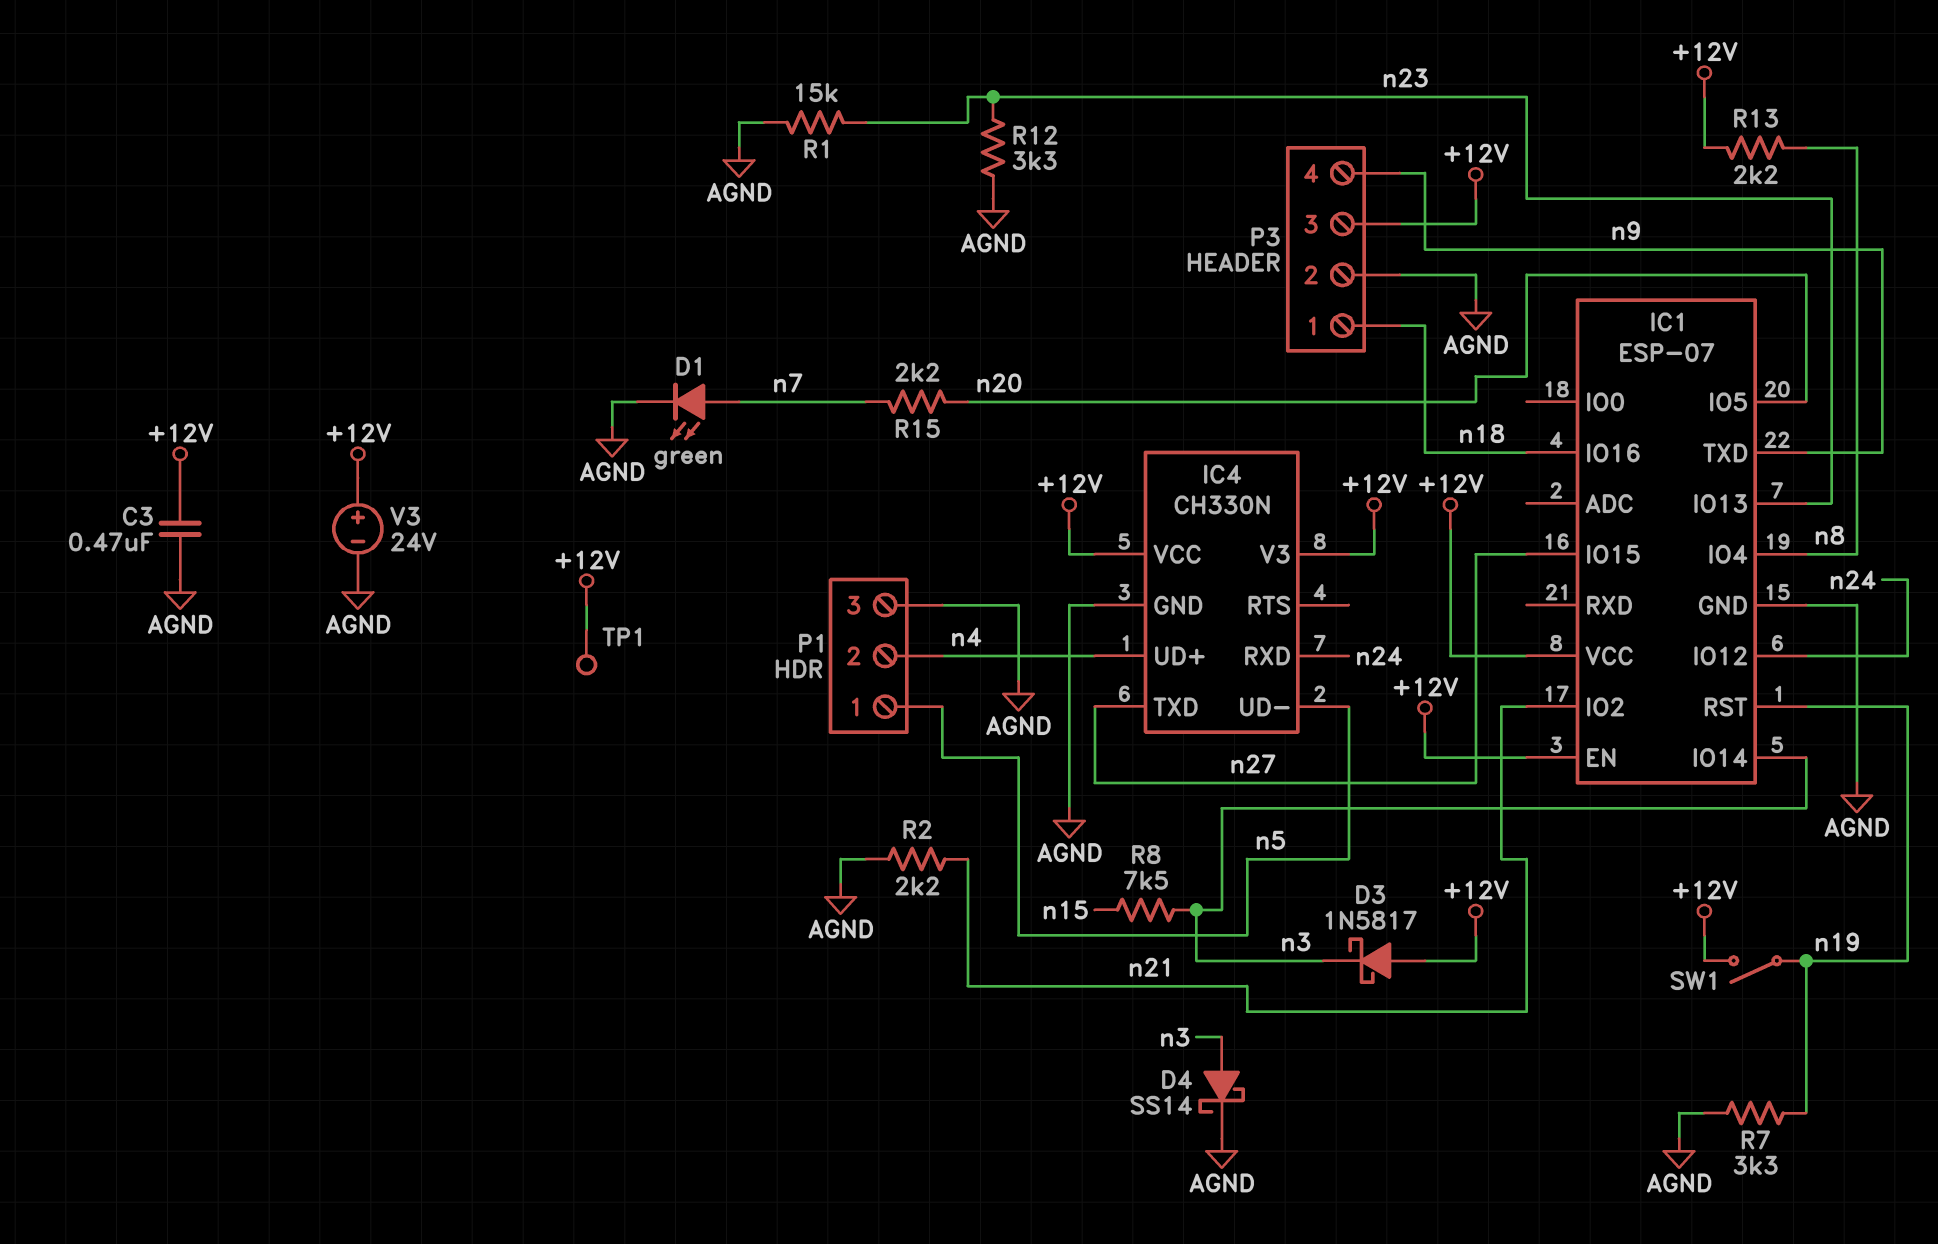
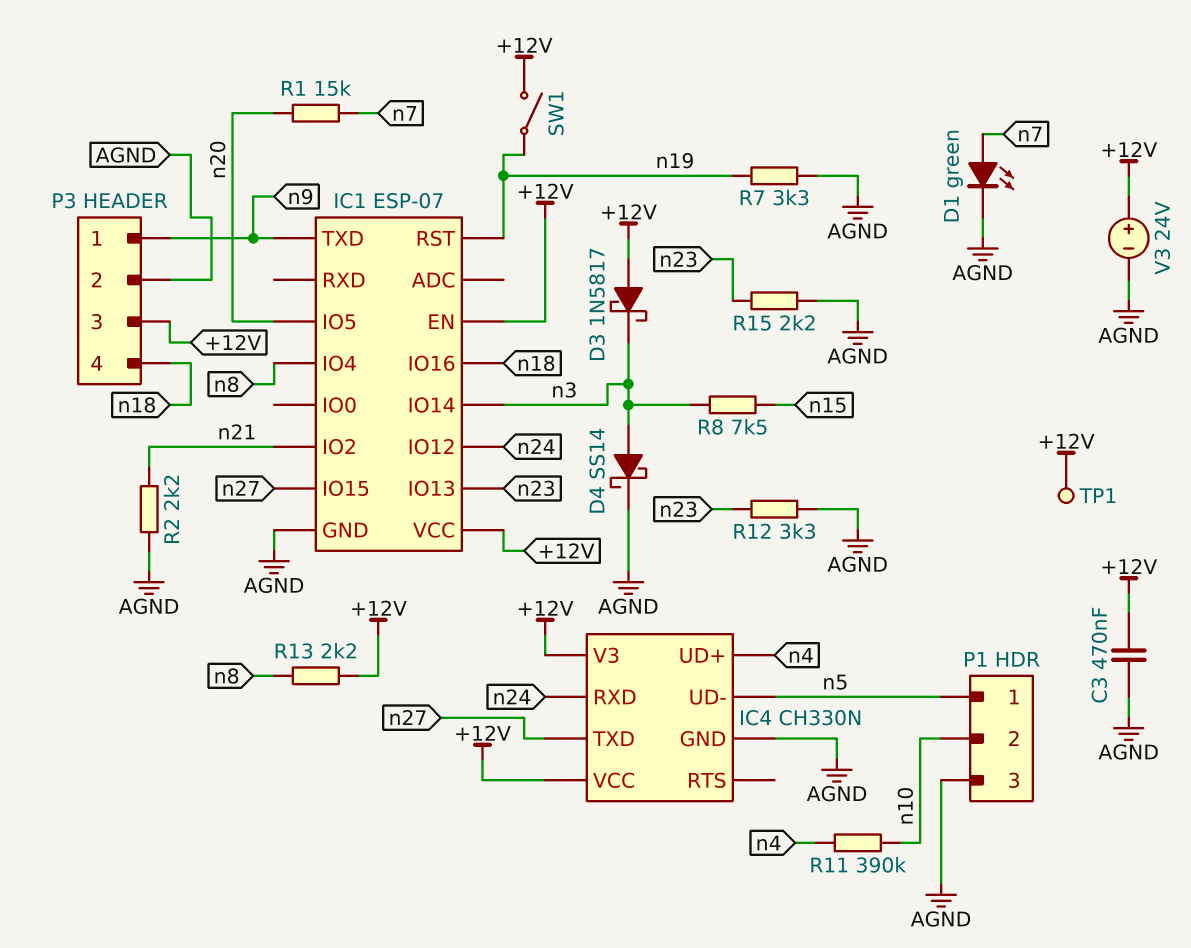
P1 pin 2: n4 -> n10
P3 pin 1: n18 -> n9
P3 pin 4: n9 -> n18
R1: 15k (AGND, n23) -> 15k (n7, n20)
R11: none -> 390k (n4, n10)
R15: 2.2k (n7, n20) -> 2.2k (AGND, n23)

